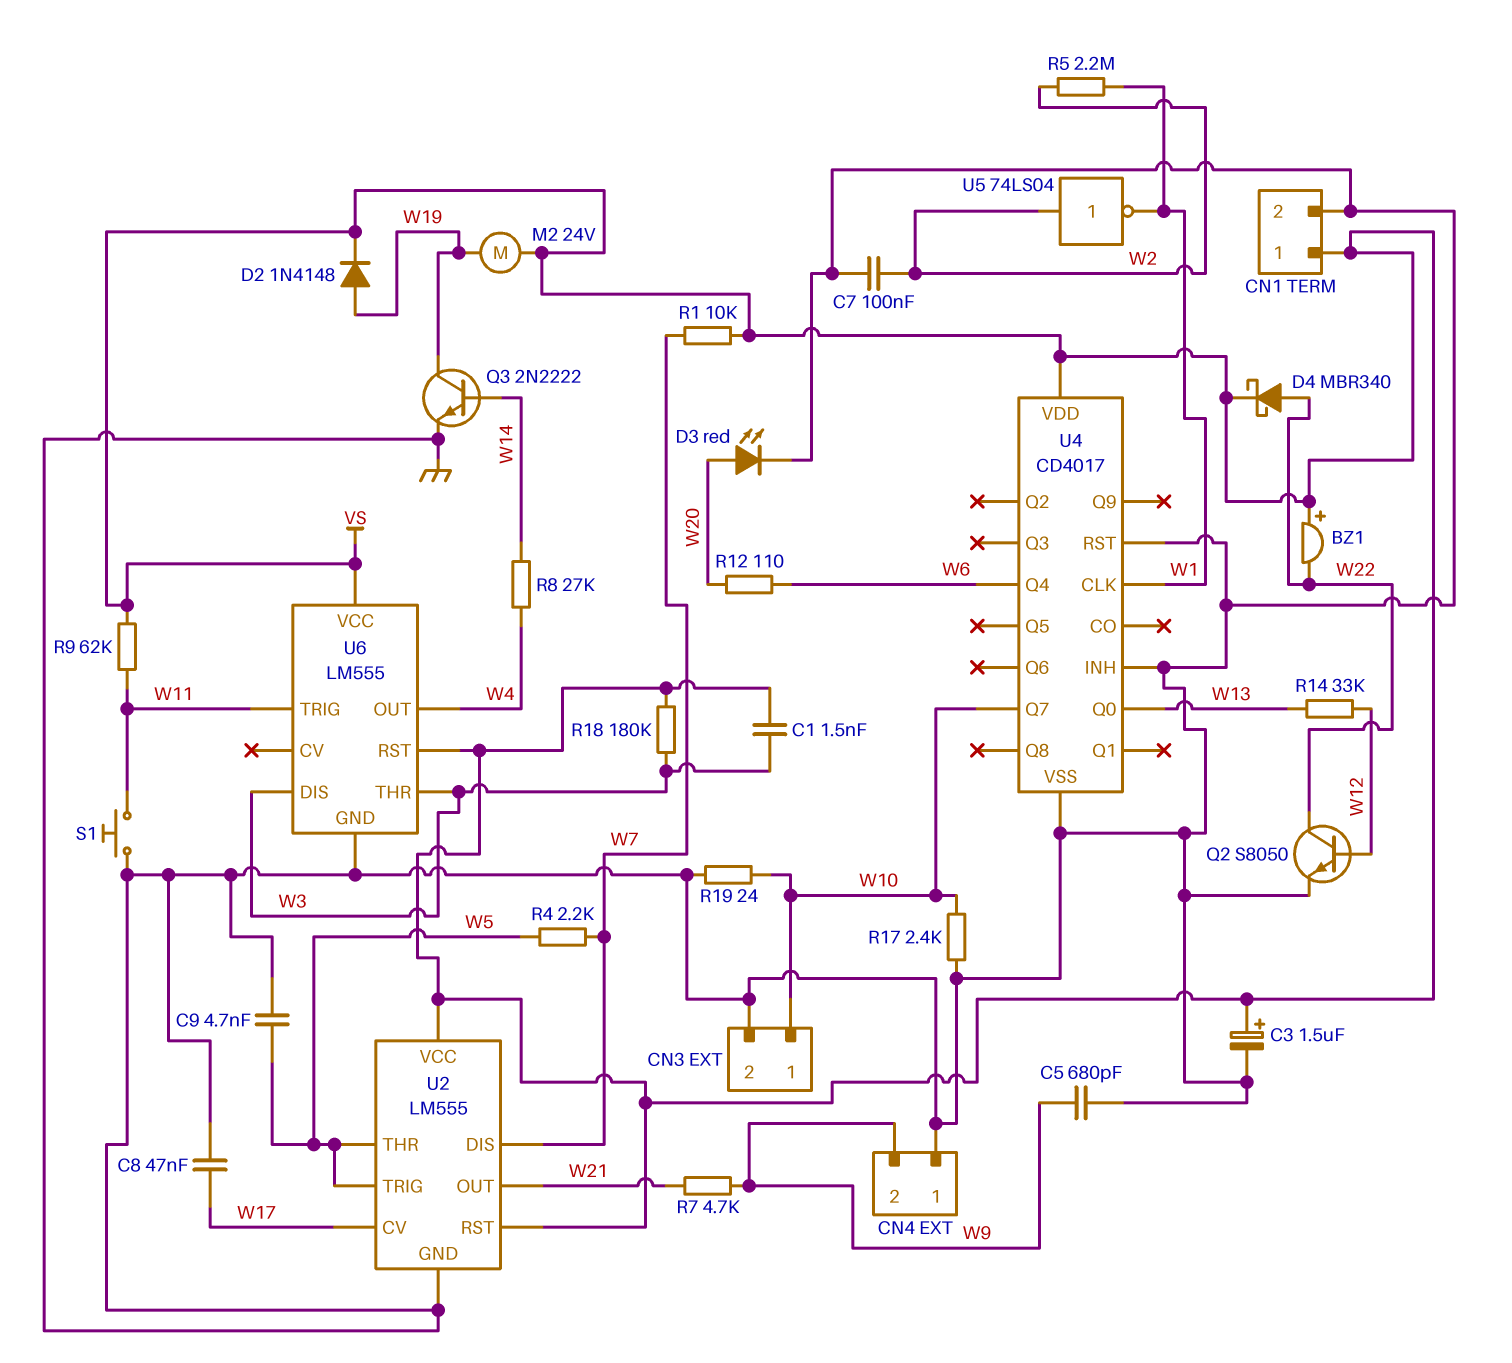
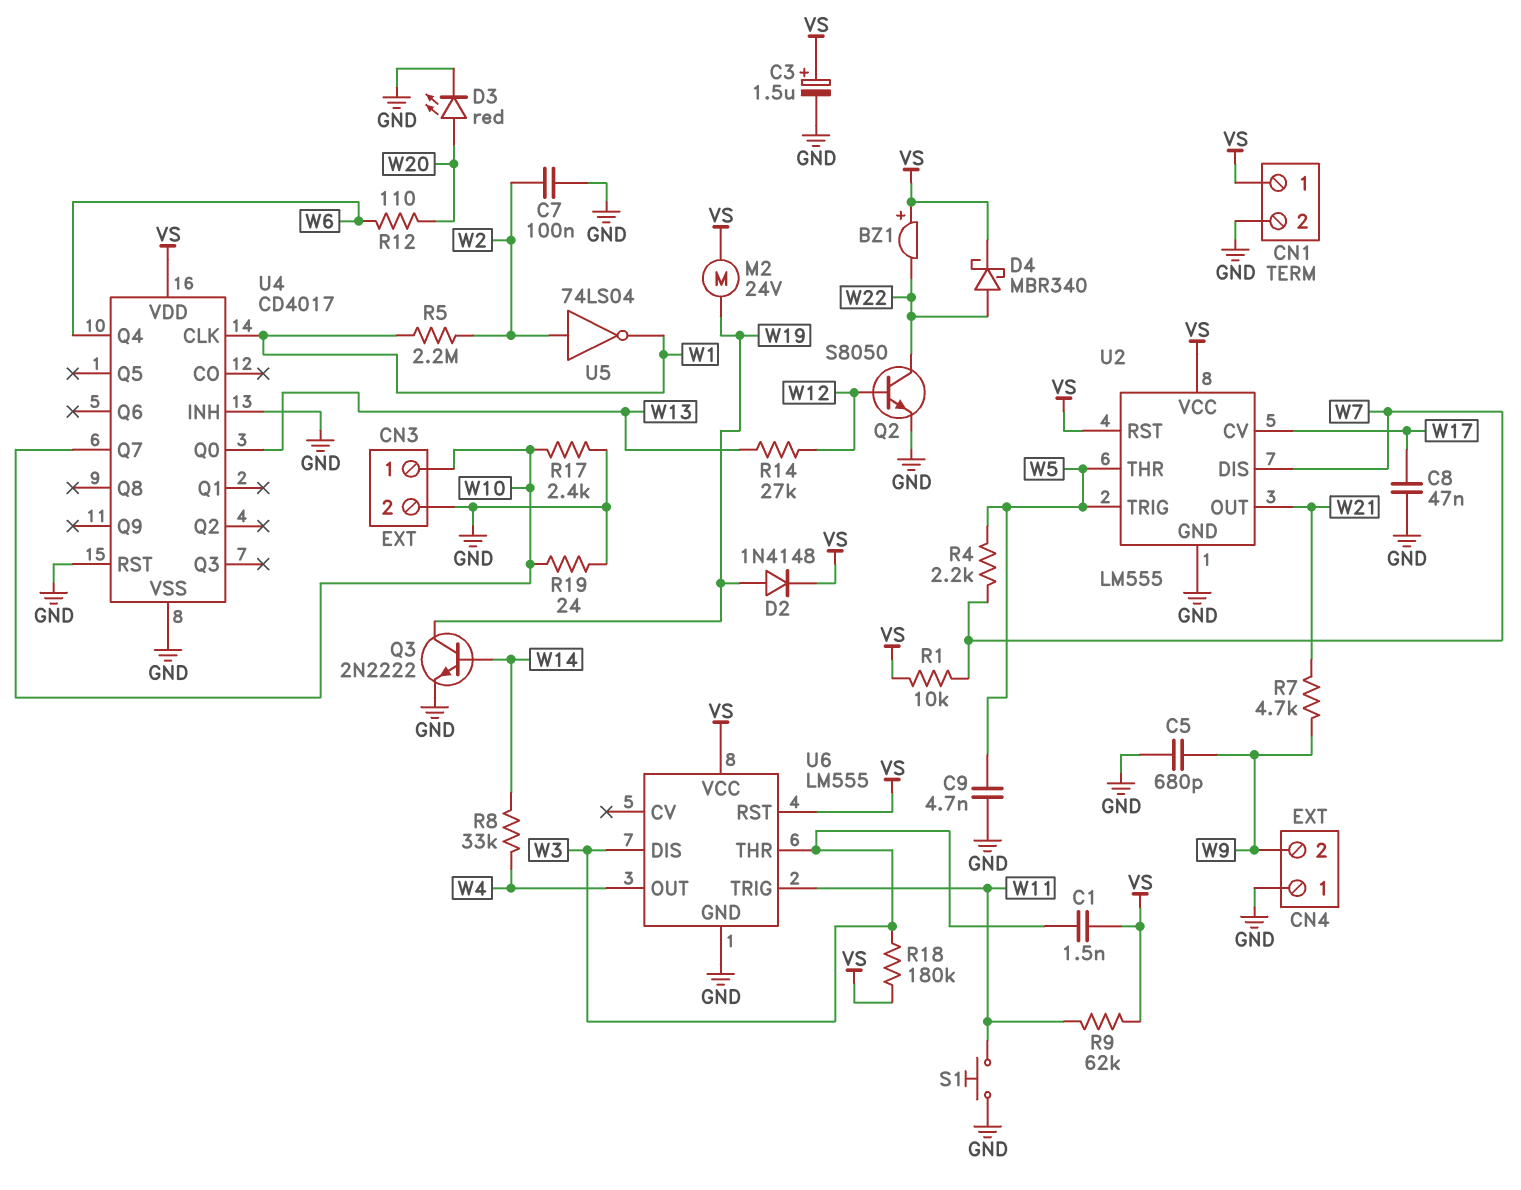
R8: 27k (W4, W14) -> 33k (W4, W14)
R14: 33k (W12, W13) -> 27k (W12, W13)

